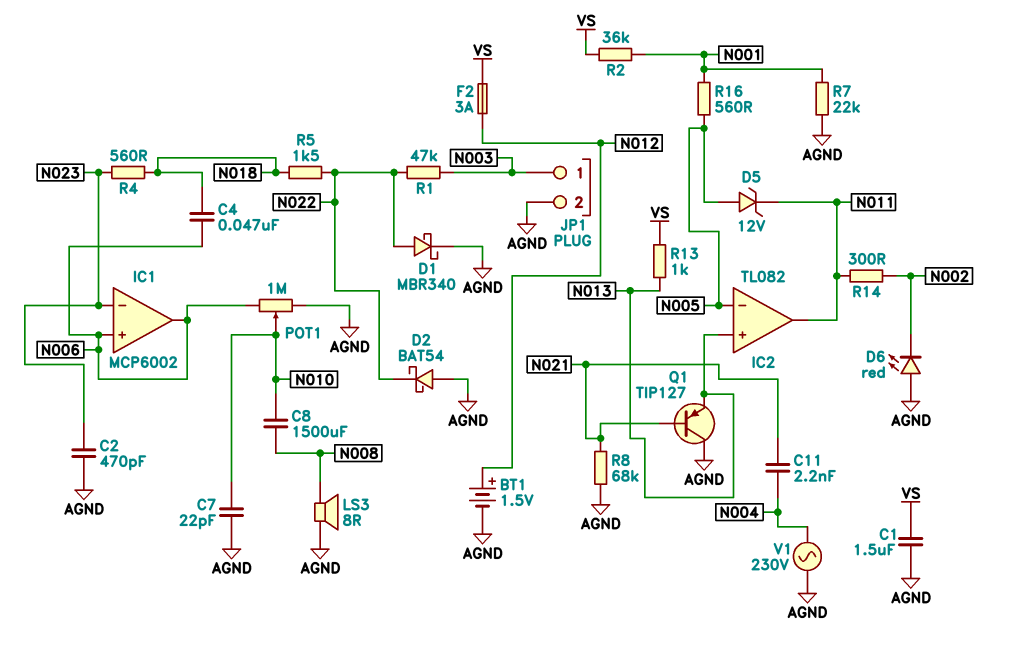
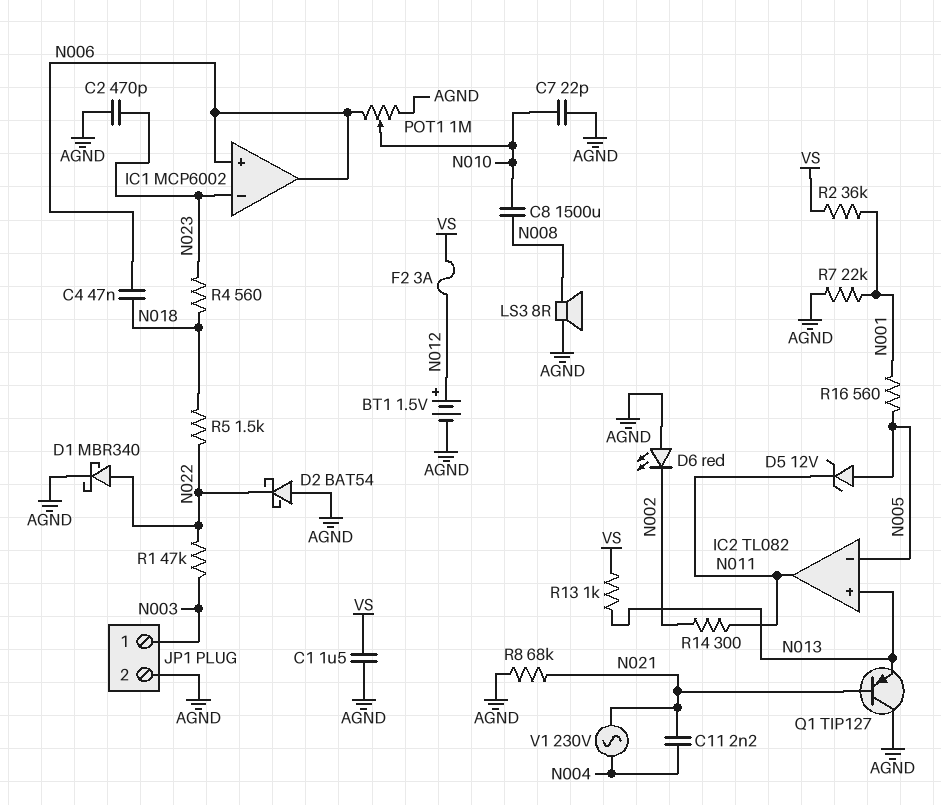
V1: AC 230V (AGND, N004) -> AC 230V (N004, N021)

